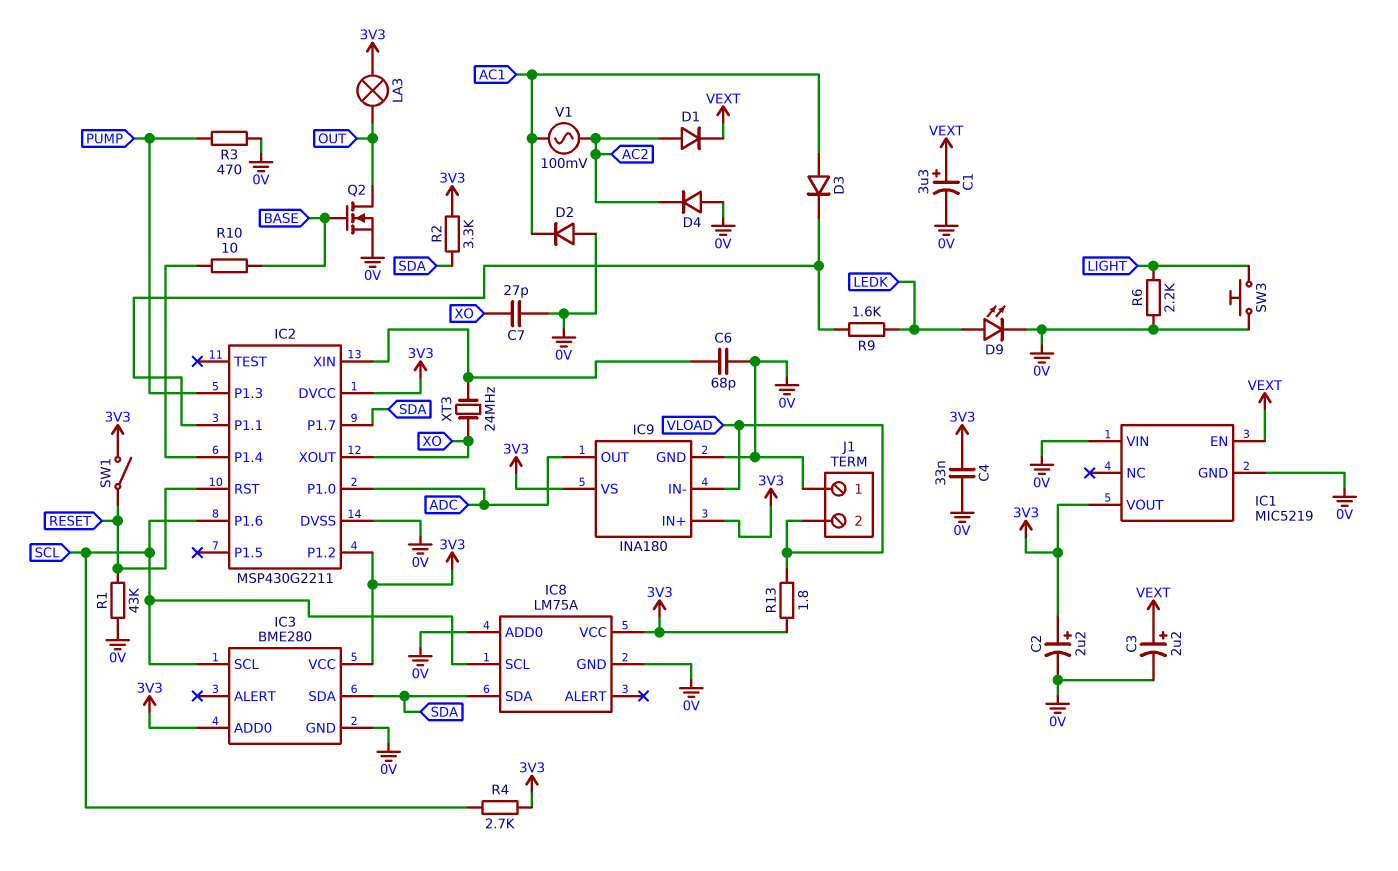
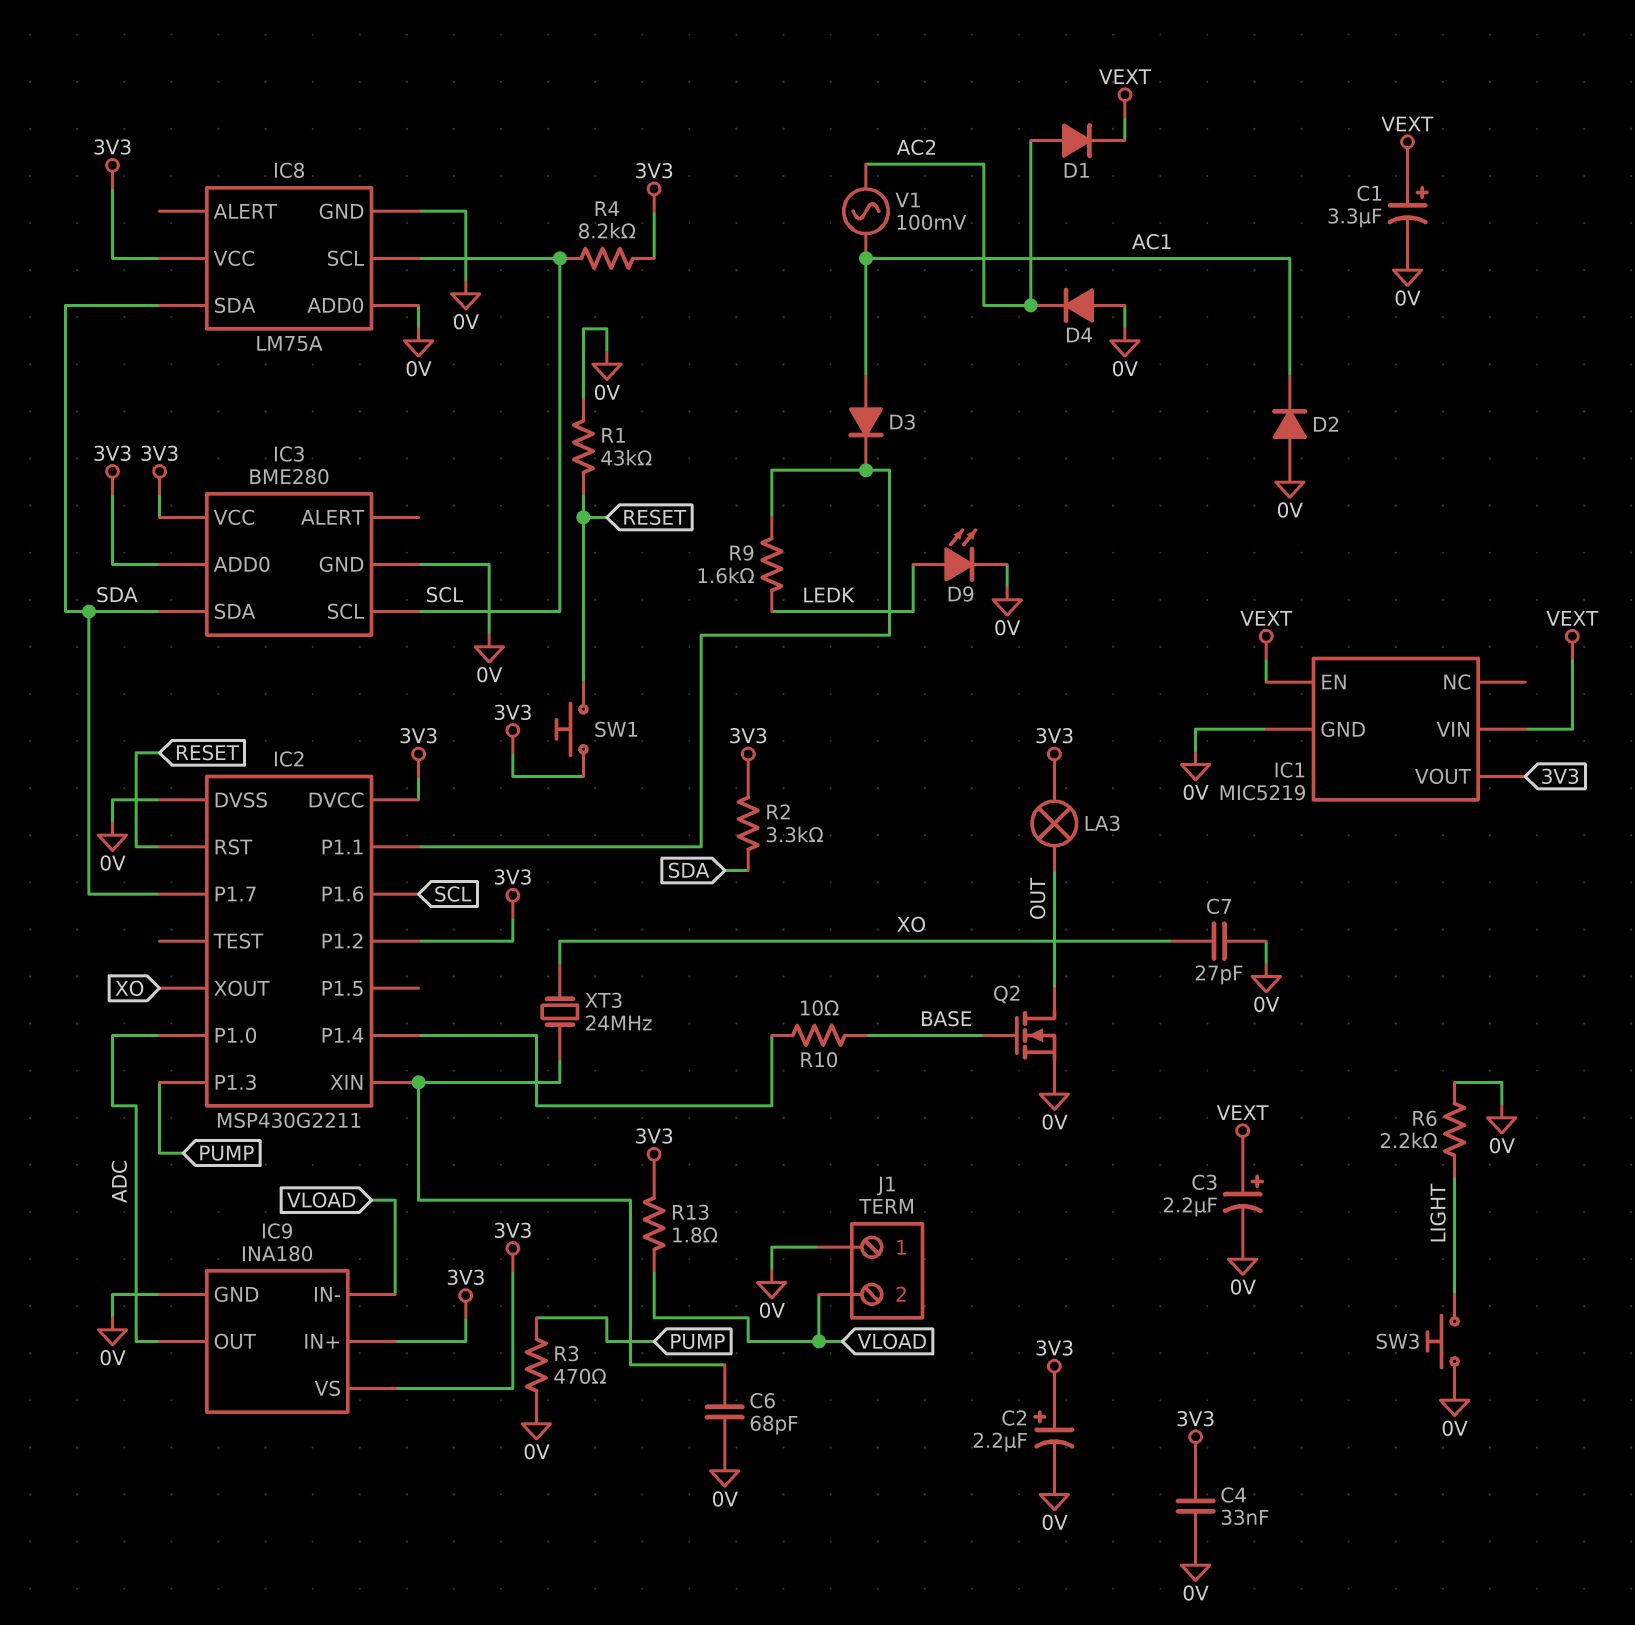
IC1 pin VIN: 0V -> VEXT
R4: 2.7k (3V3, SCL) -> 8.2k (3V3, SCL)
SW1: switch (3V3, RESET) -> button (3V3, RESET)

